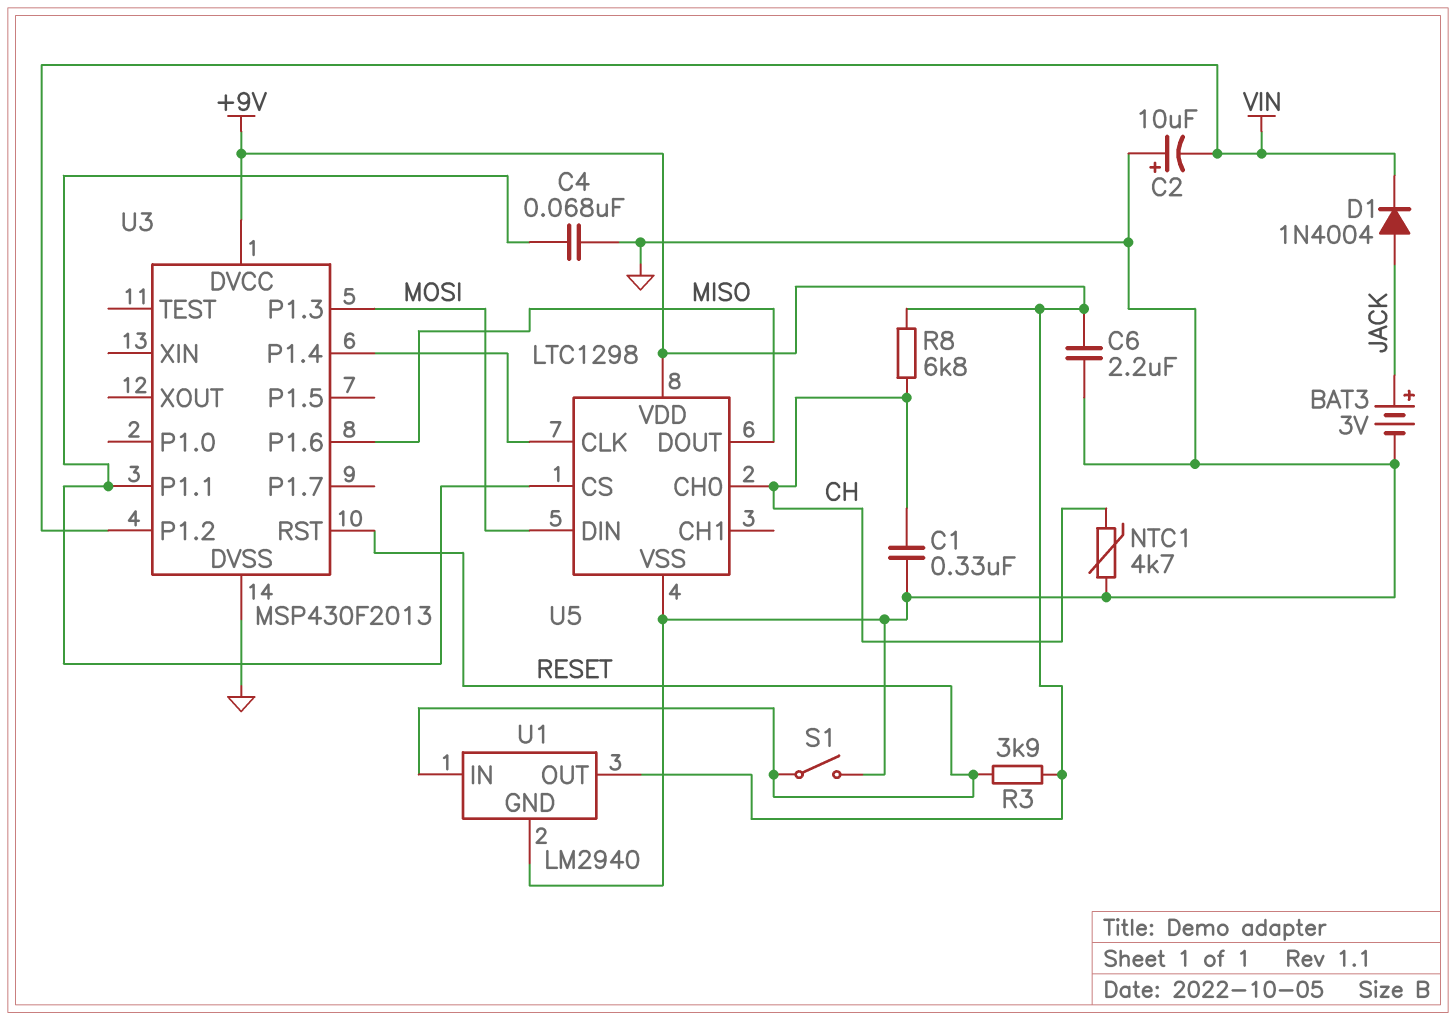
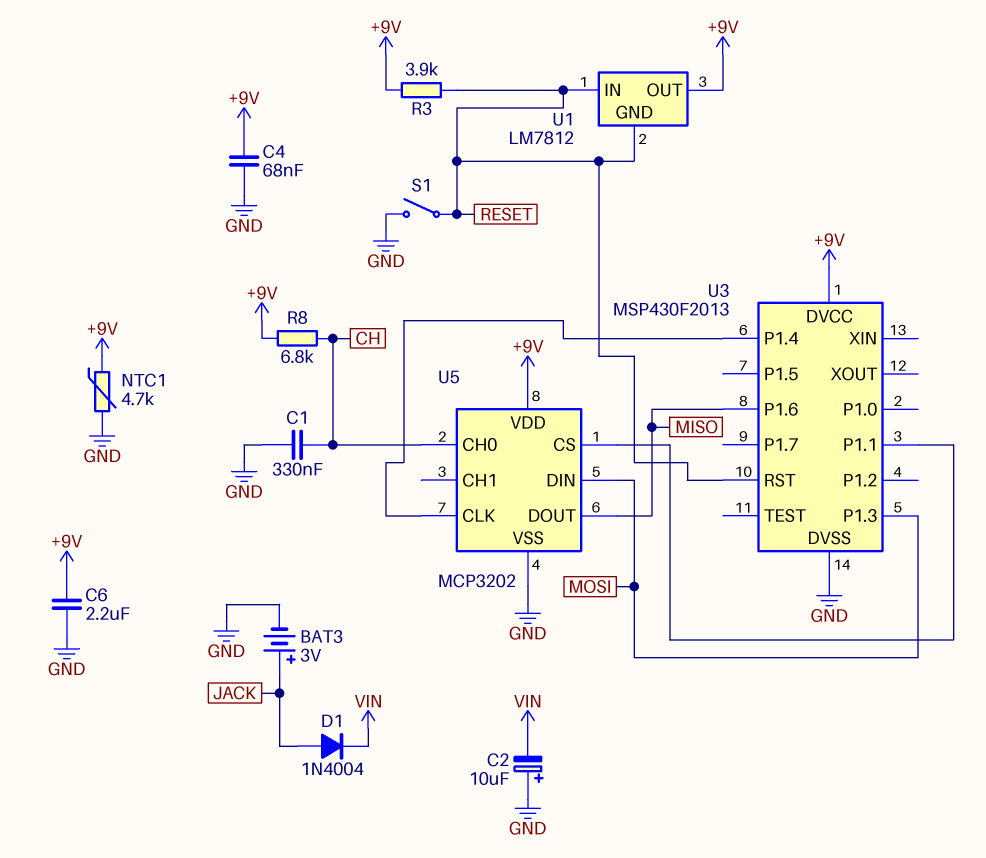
C4: 68nF (GND, U3/P1.1) -> 68nF (+9V, GND)
NTC1: 4.7k (CH, GND) -> 4.7k (+9V, GND)
U1: LM2940 -> LM7812
U1 pin GND: GND -> RESET
U3 pin P1.2: VIN -> none
U5: LTC1298 -> MCP3202

